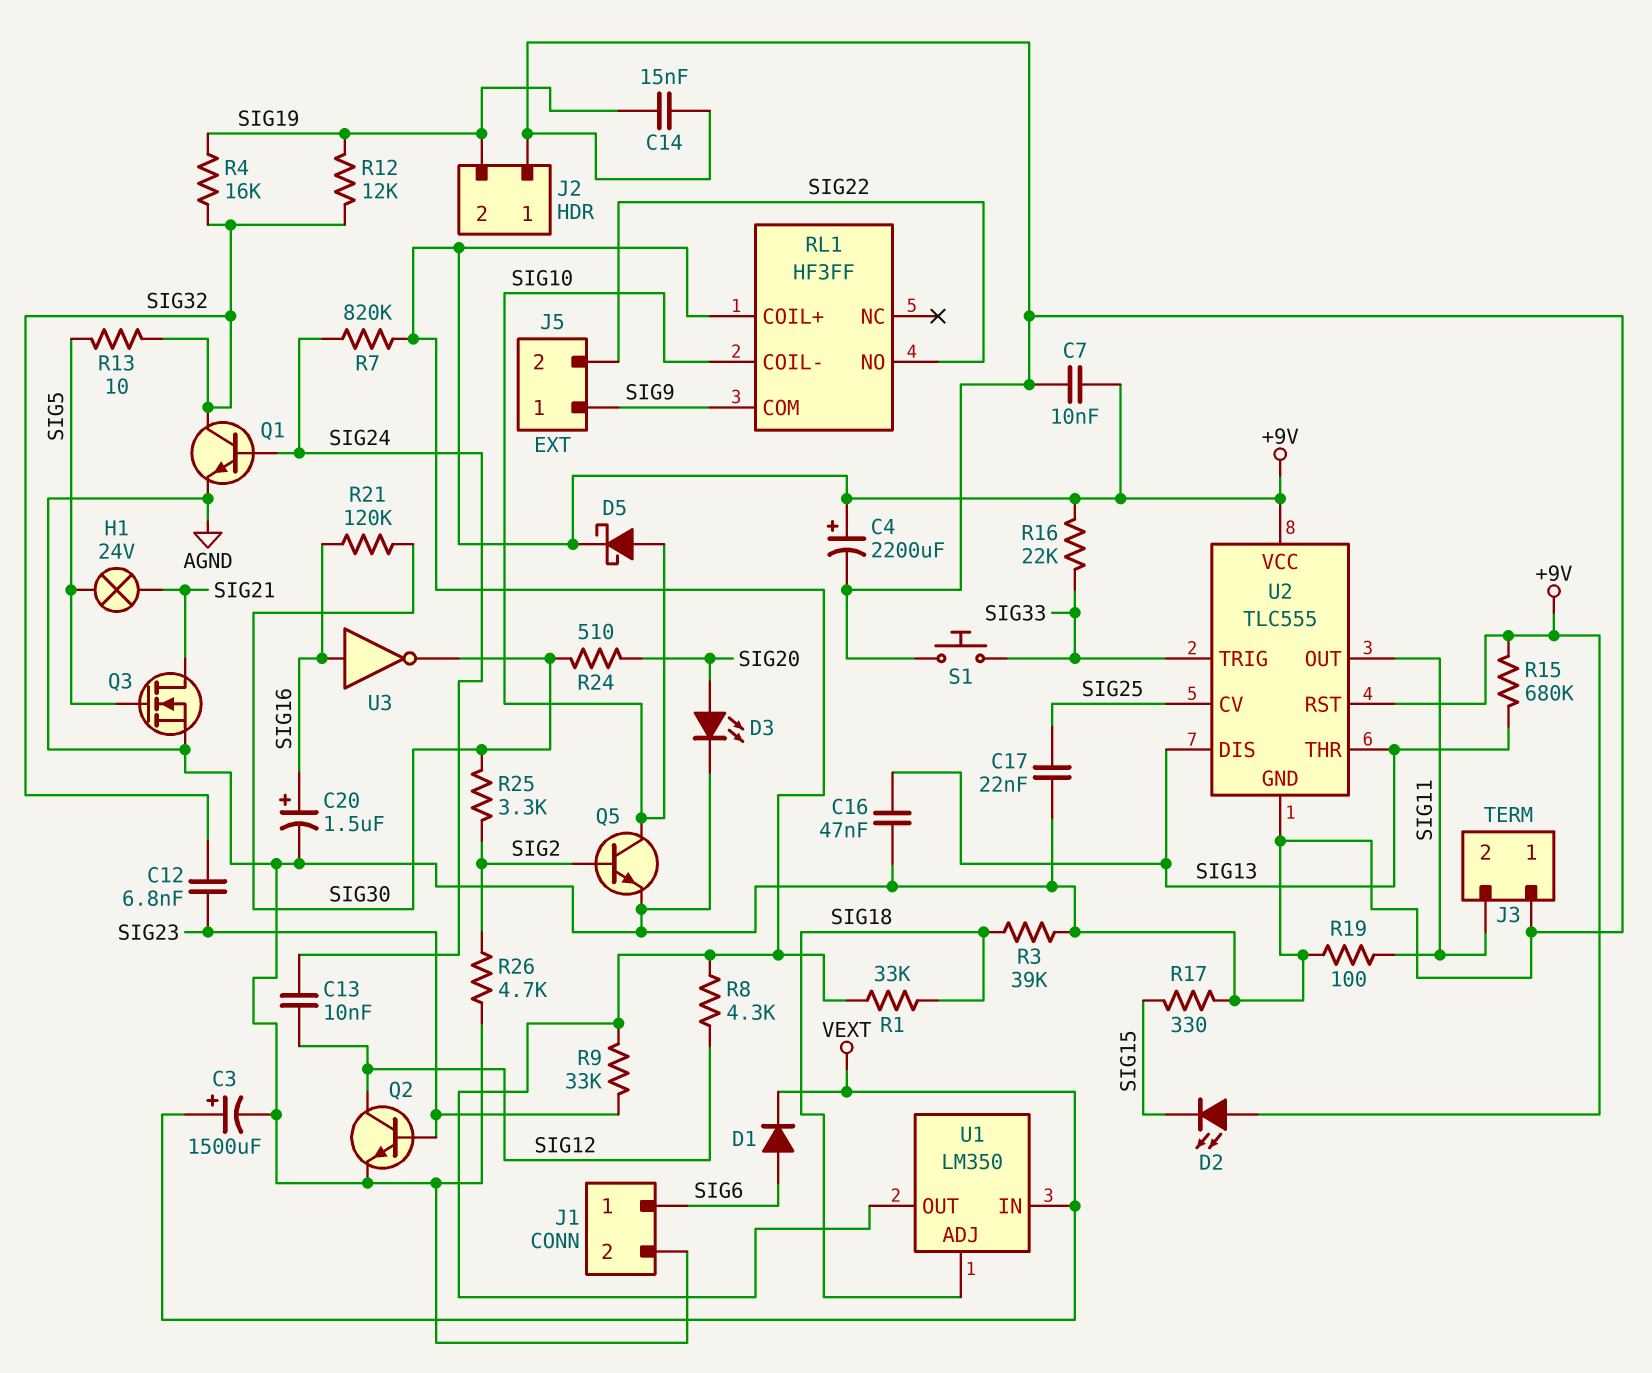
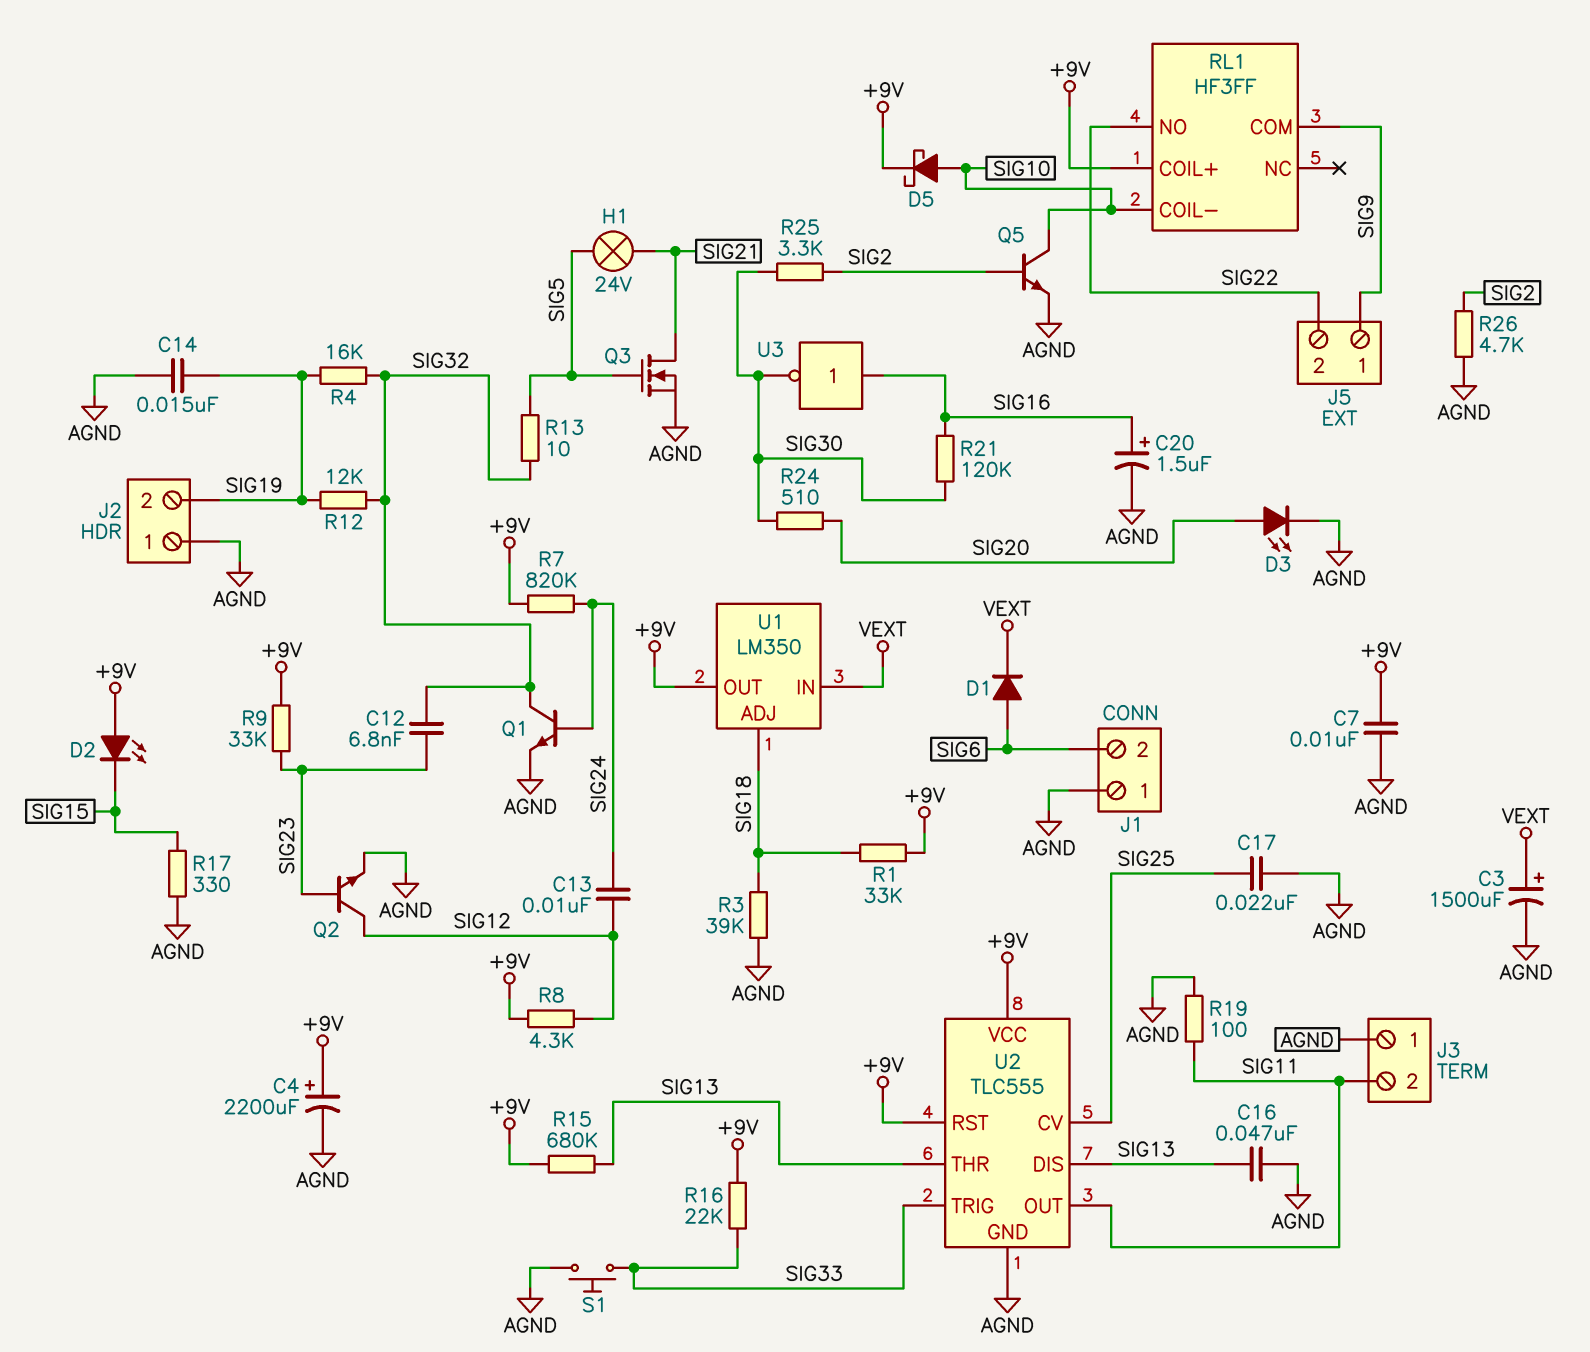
J1 pin 1: SIG6 -> AGND
J1 pin 2: AGND -> SIG6

